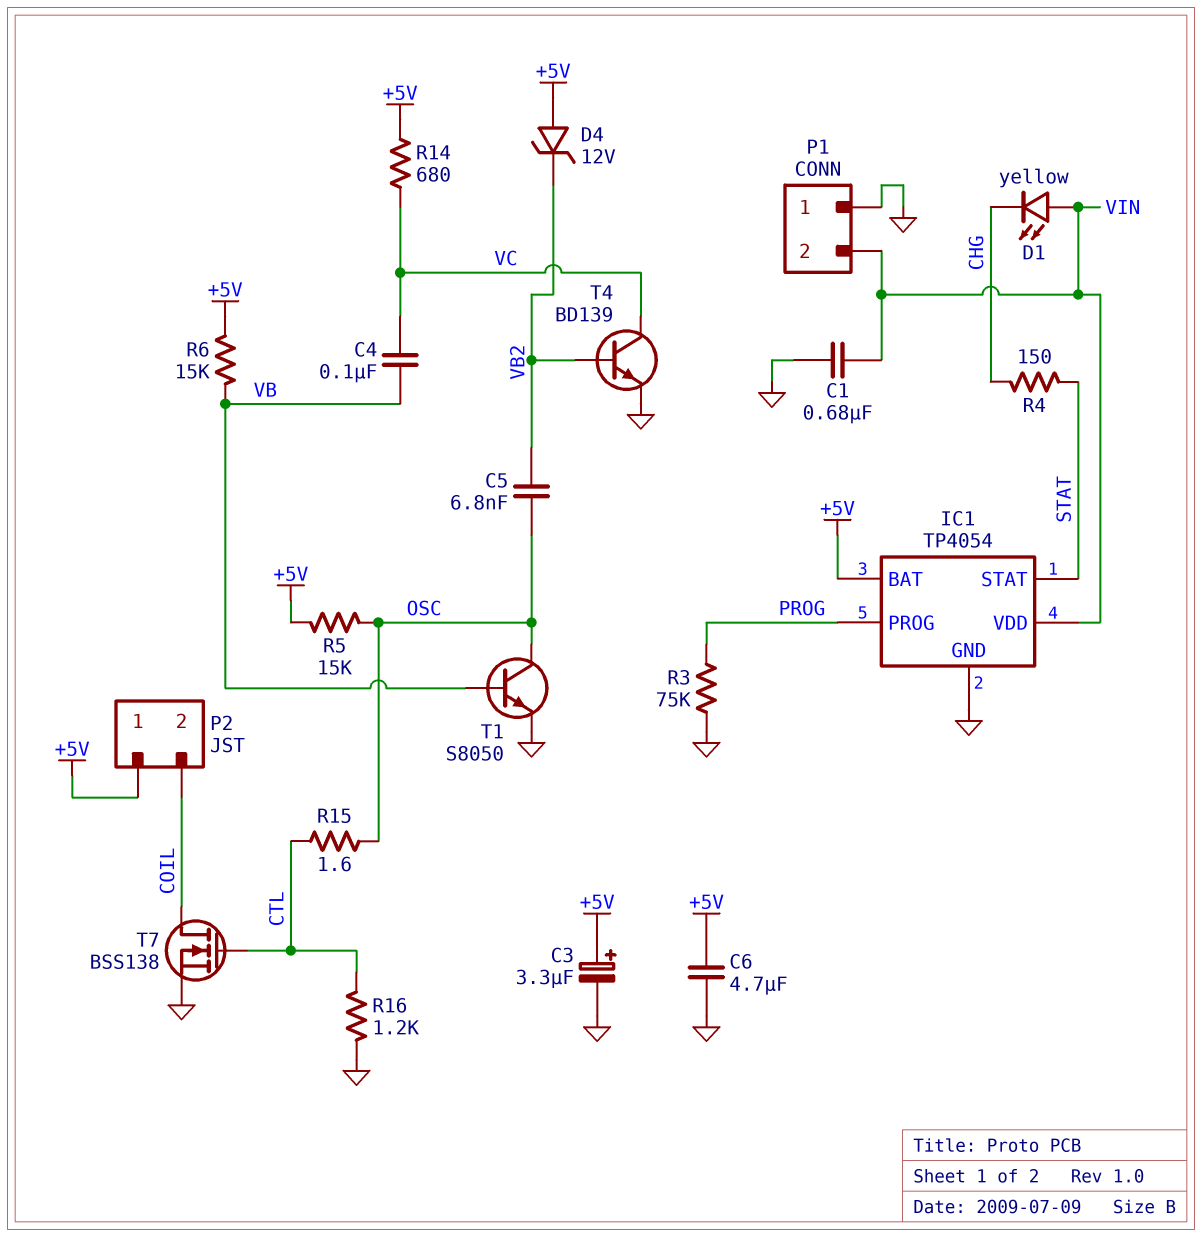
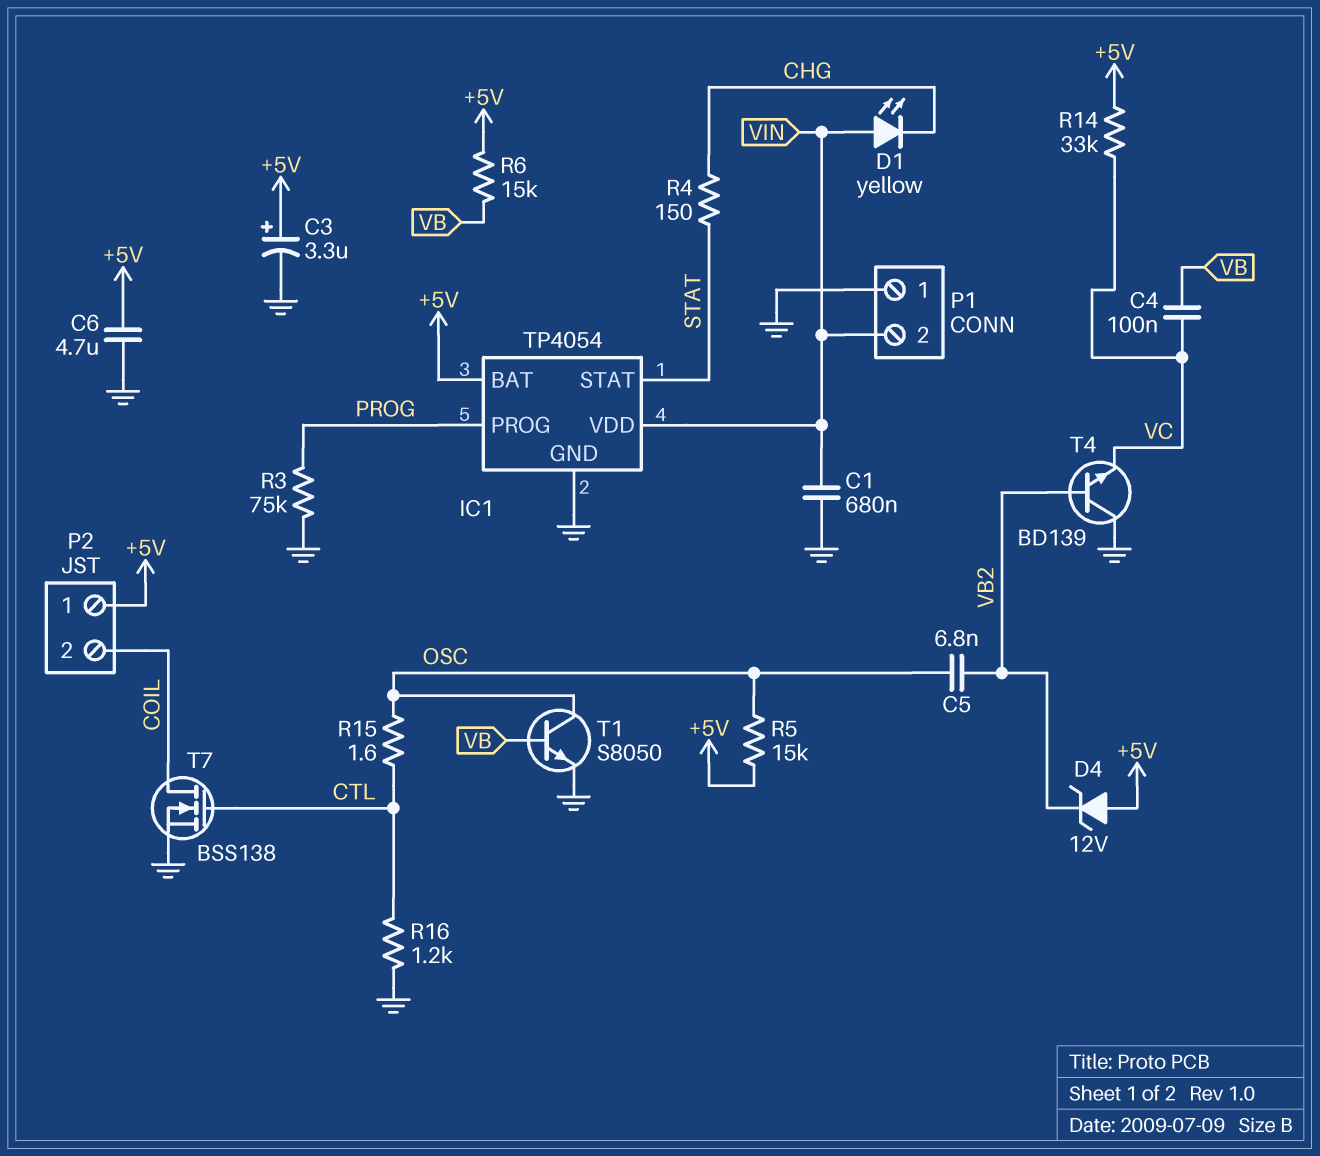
R14: 680 (+5V, VC) -> 33k (+5V, VC)
T4: NPN BD139 (B VB2, C VC, E GND) -> NPN BD139 (B VB2, C GND, E VC)

